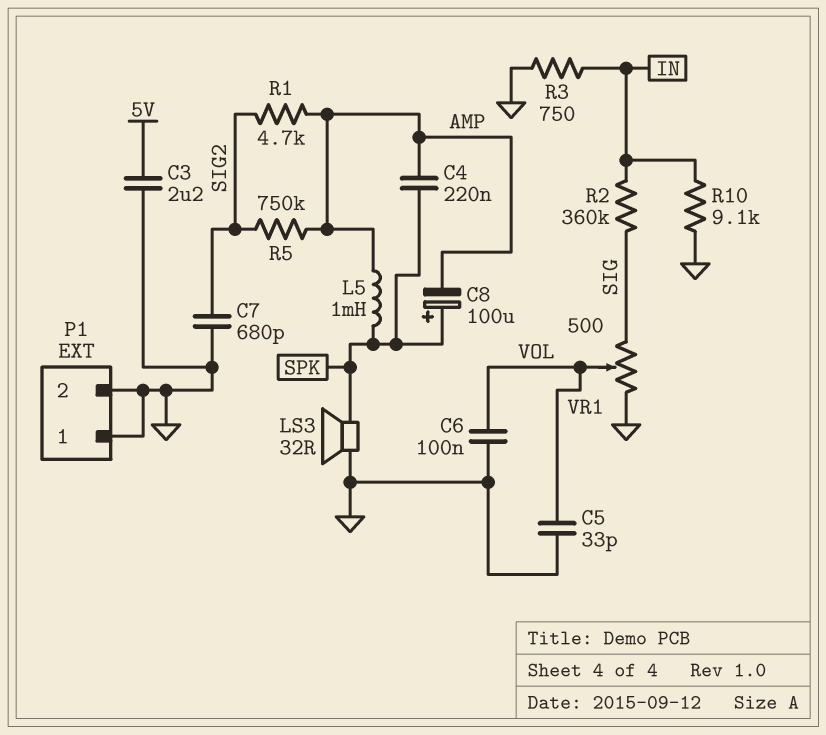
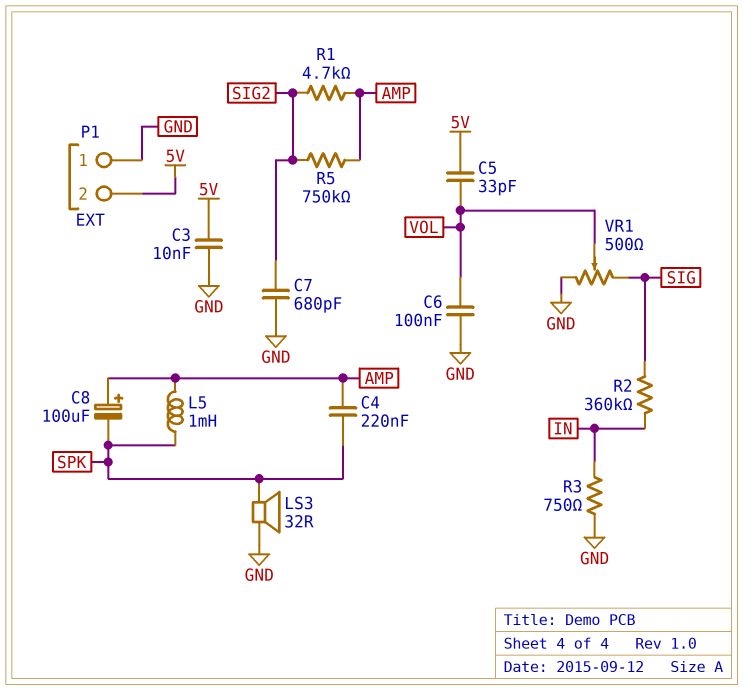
C3: 2.2uF (5V, GND) -> 10nF (5V, GND)
C5: 33pF (GND, VOL) -> 33pF (5V, VOL)
C8: 100uF (plus SPK, minus AMP) -> 100uF (plus AMP, minus SPK)
P1 pin 2: GND -> 5V
R10: 9.1k (GND, IN) -> none

